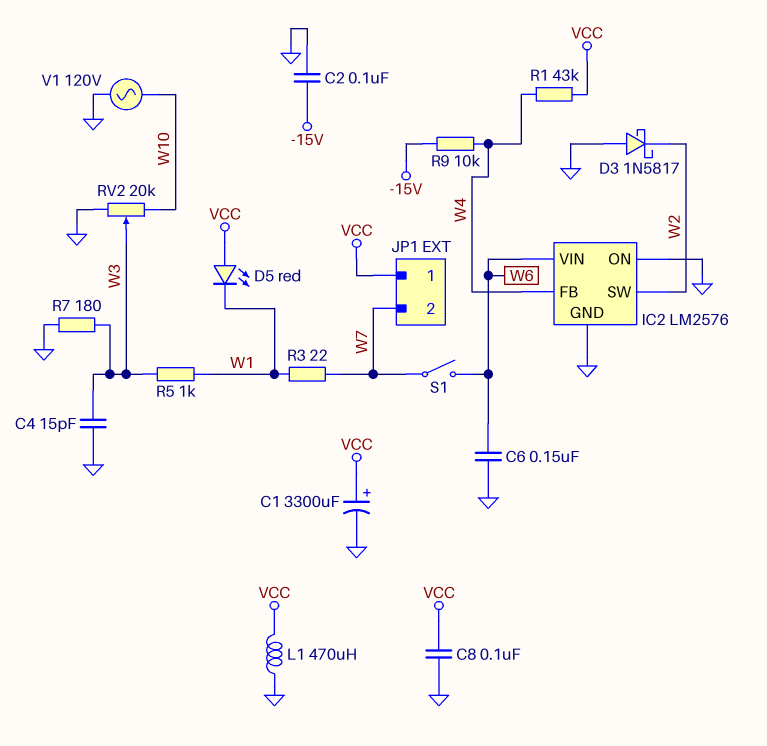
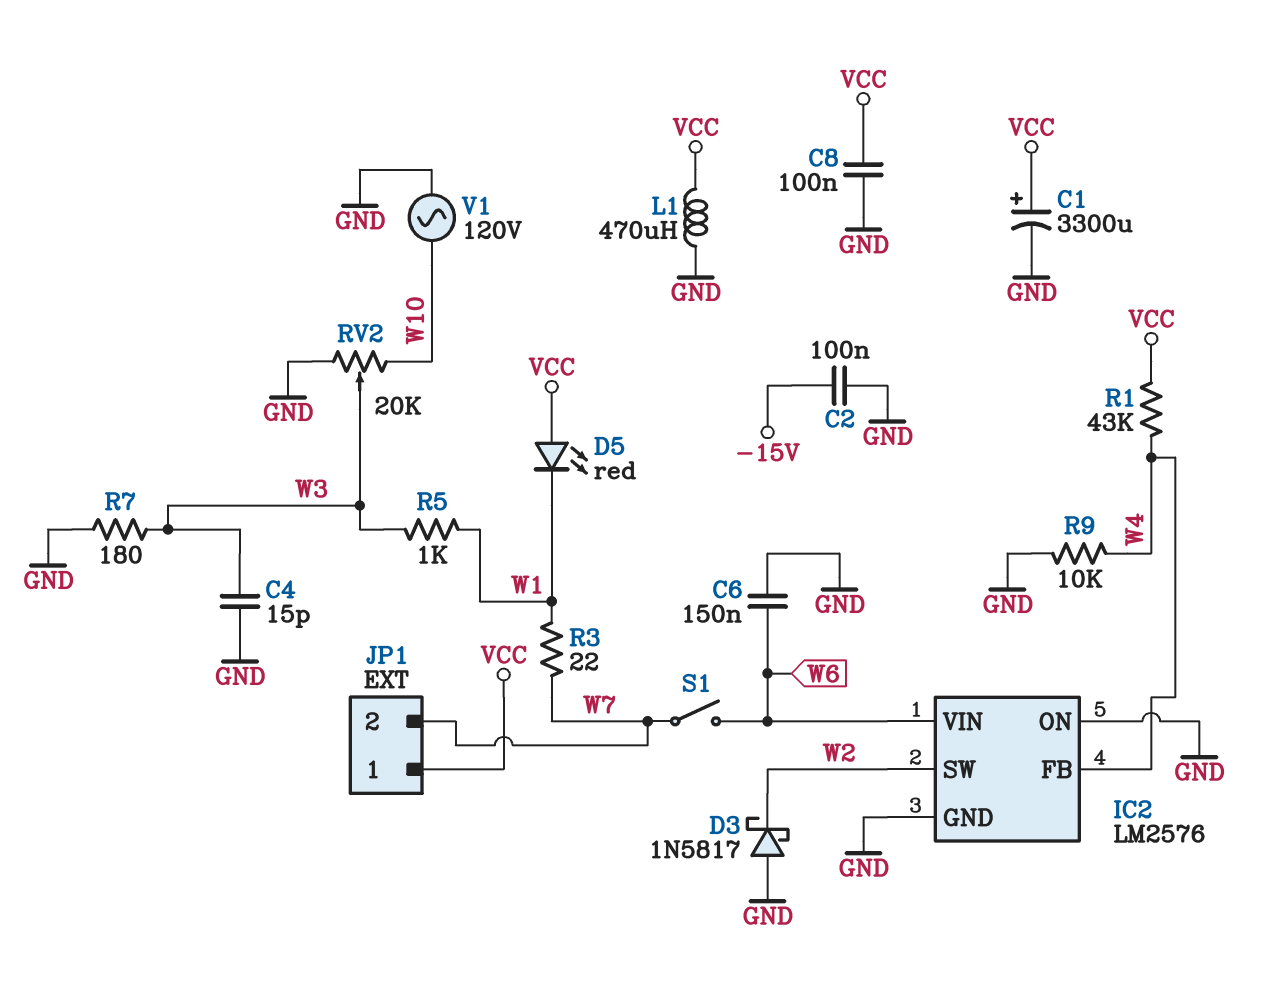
R9: 10k (-15V, W4) -> 10k (GND, W4)

